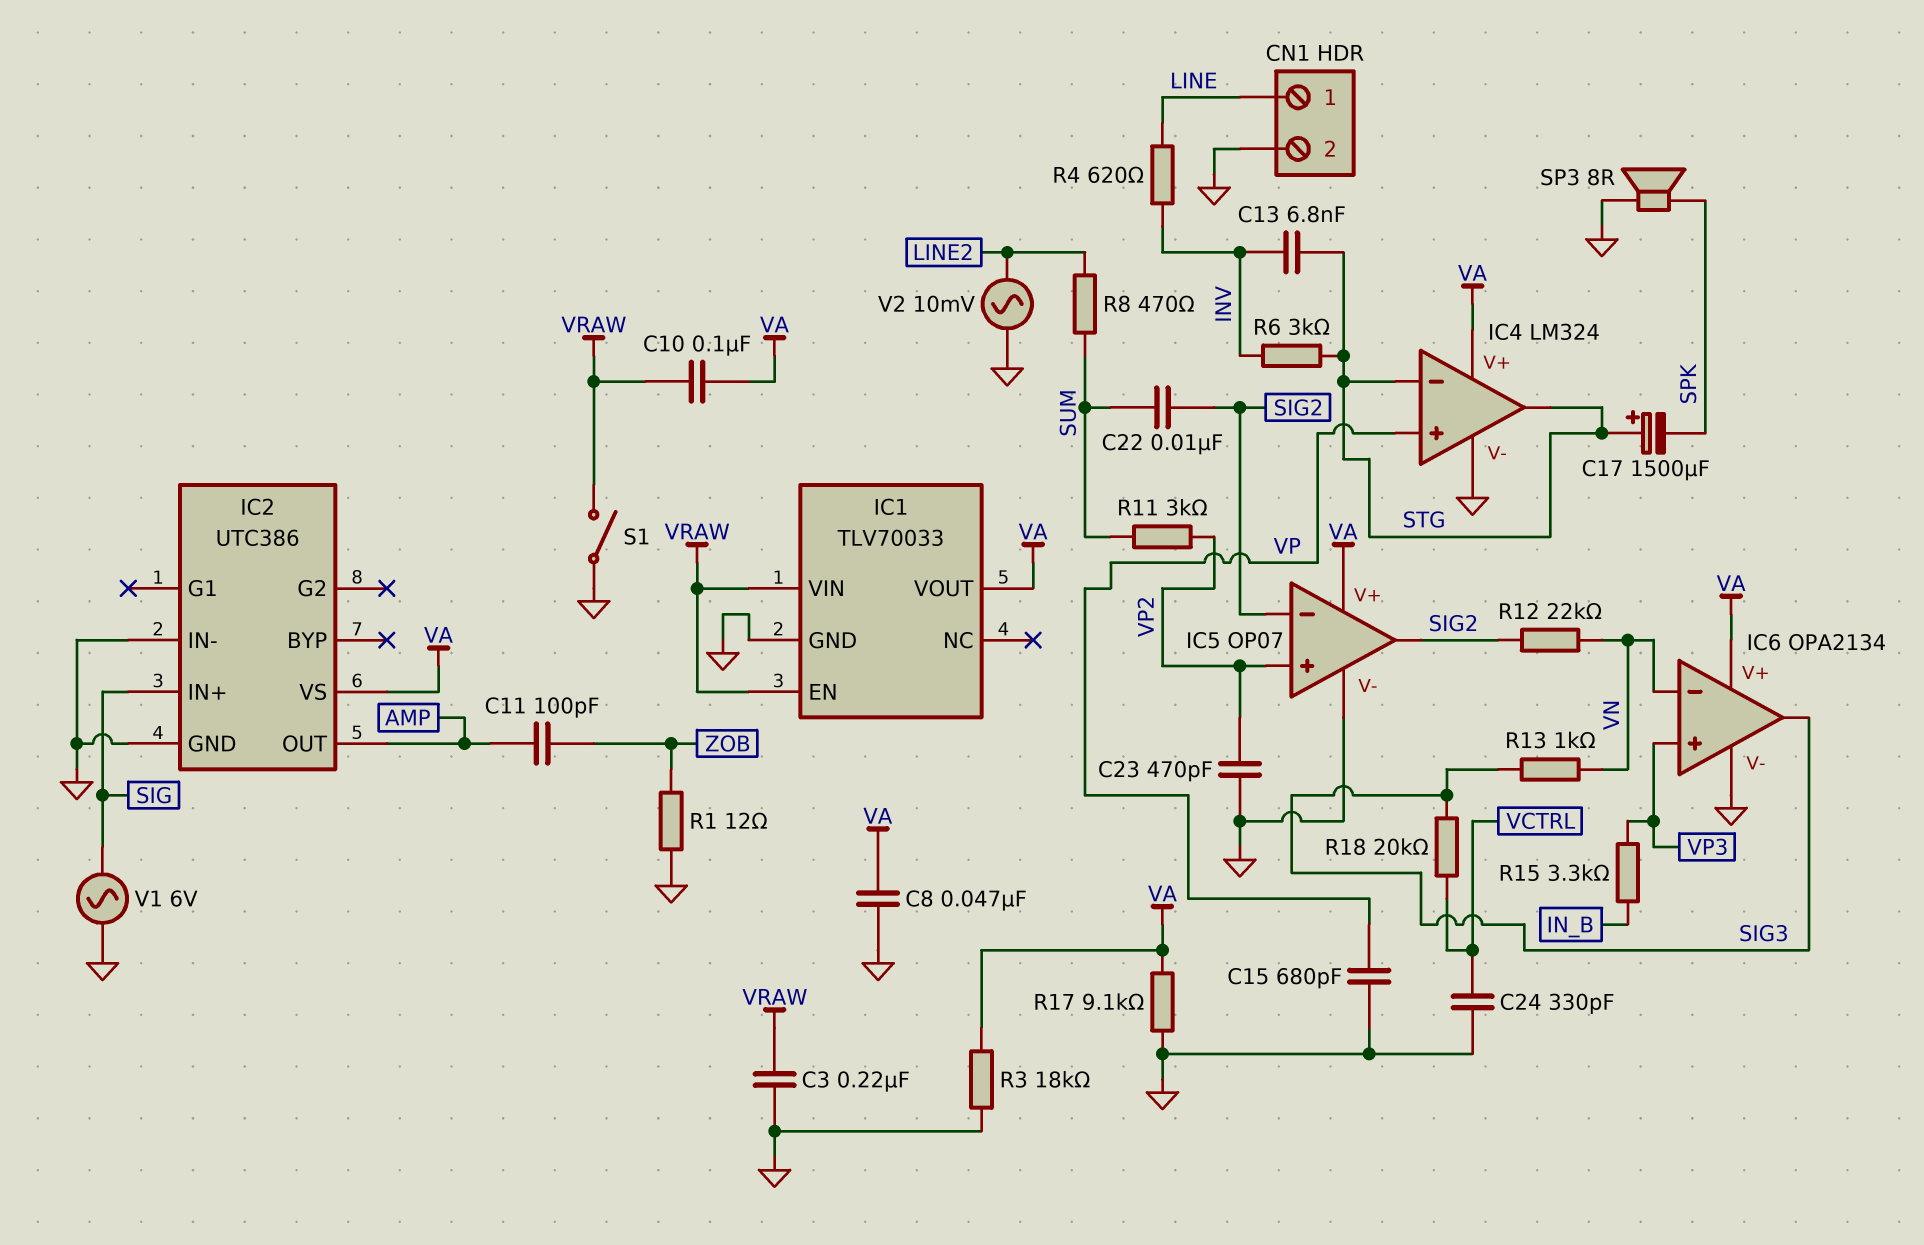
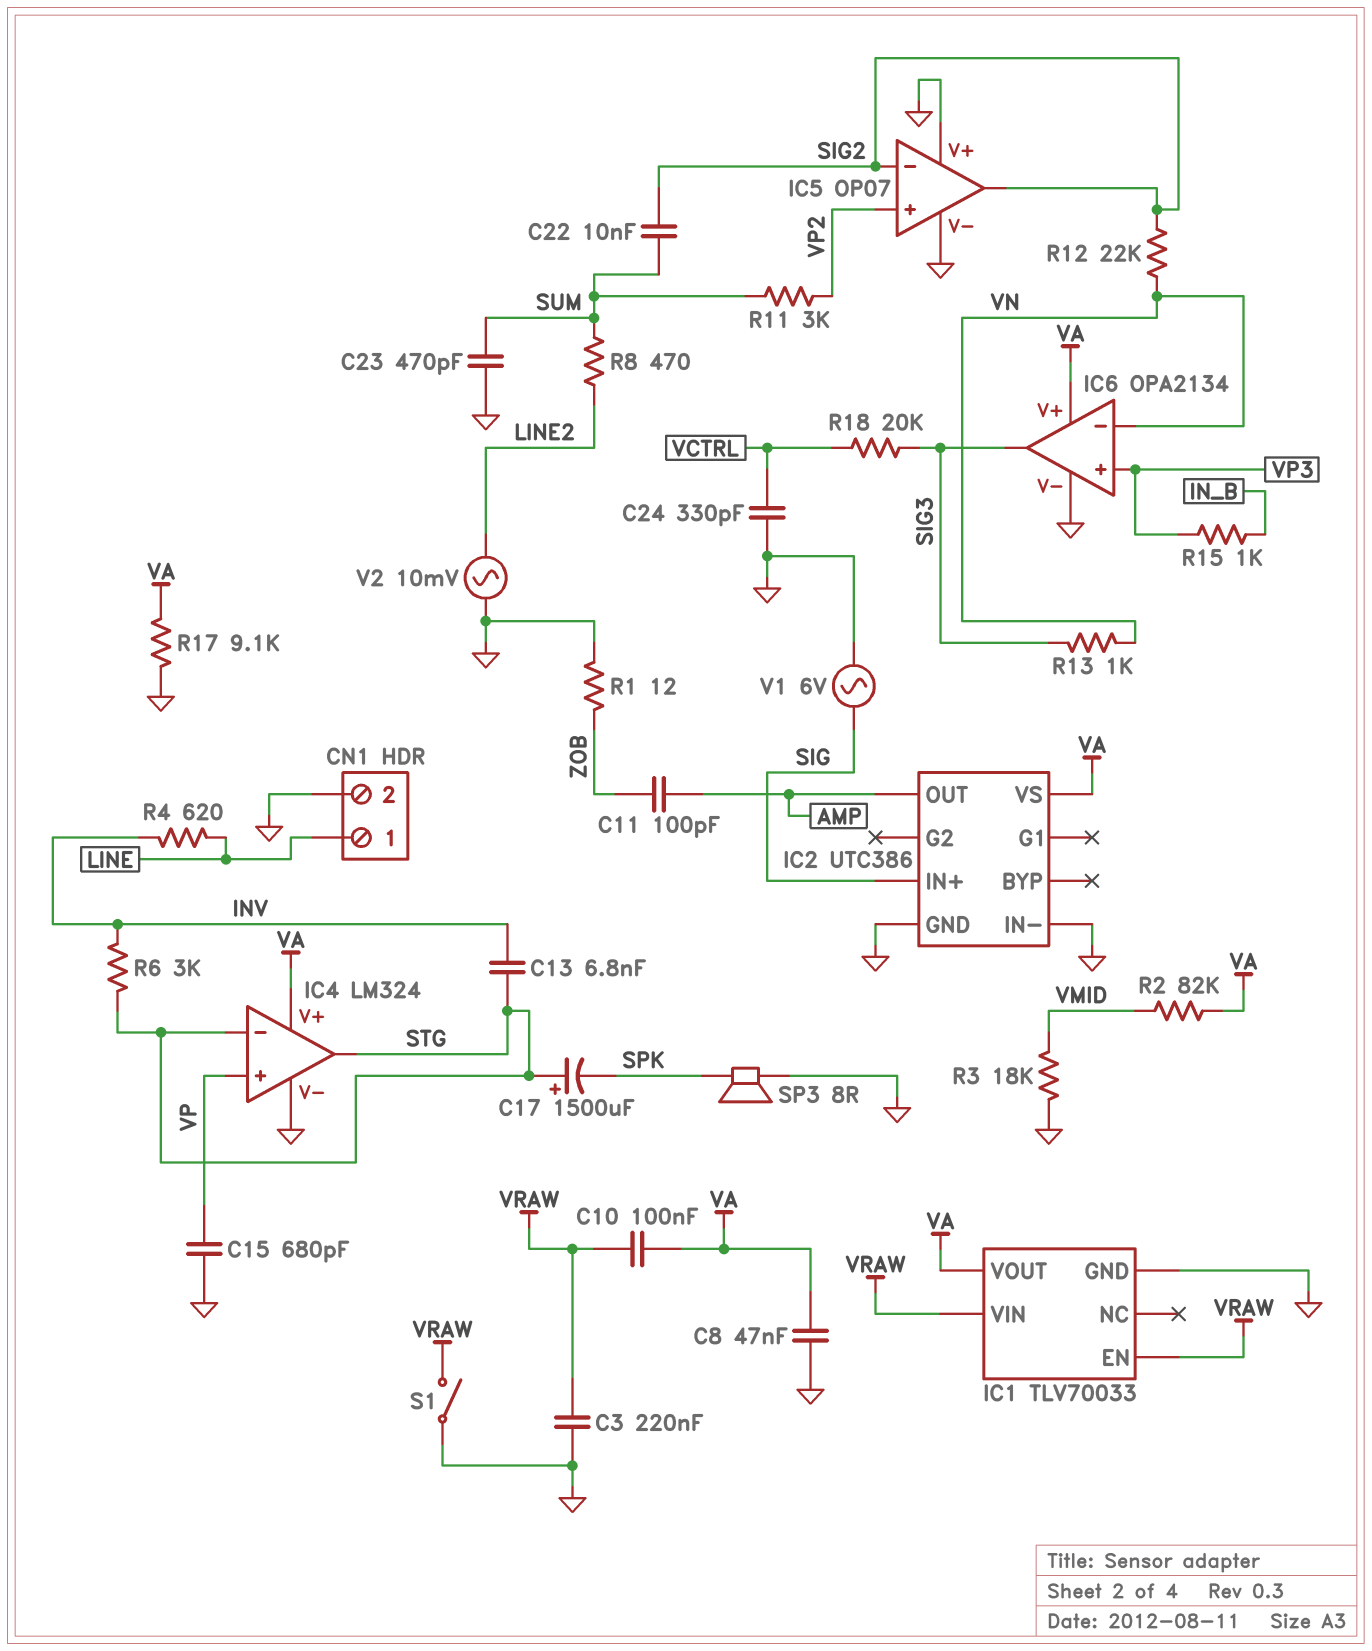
C23: 470pF (GND, VP2) -> 470pF (GND, SUM)
IC5 pin V+: VA -> GND
R2: none -> 82k (VA, VMID)
R3: 18k (GND, VA) -> 18k (GND, VMID)
R15: 3.3k (IN_B, VP3) -> 1k (IN_B, VP3)

